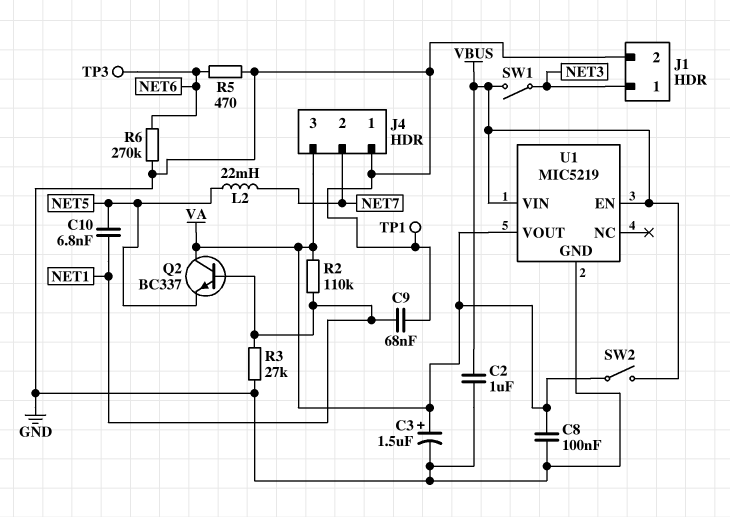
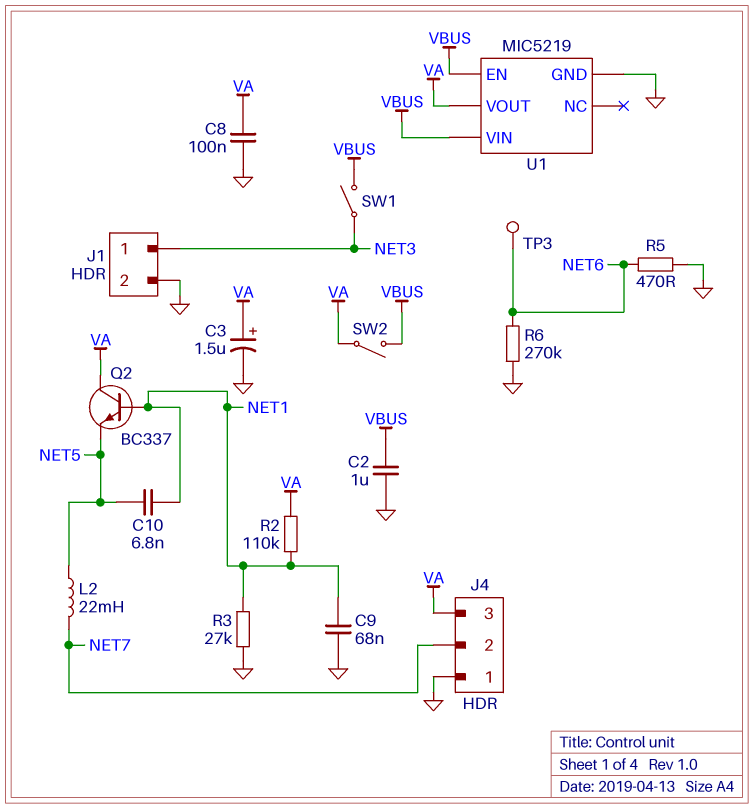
TP1: test point (GND) -> none

